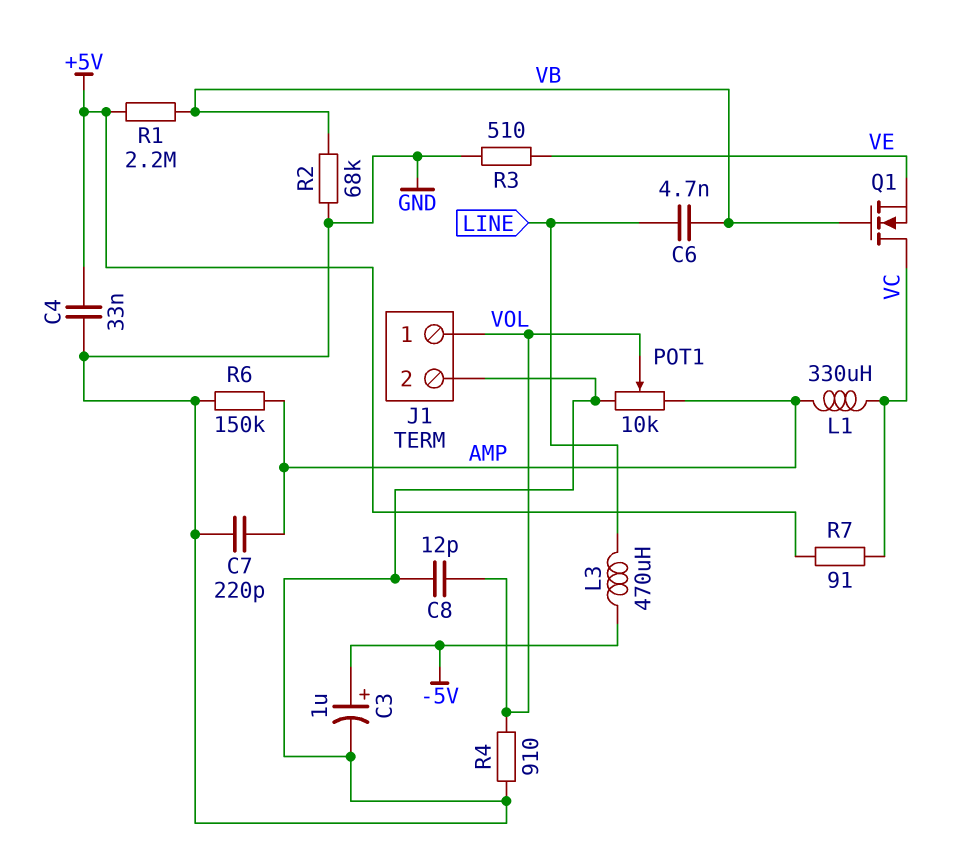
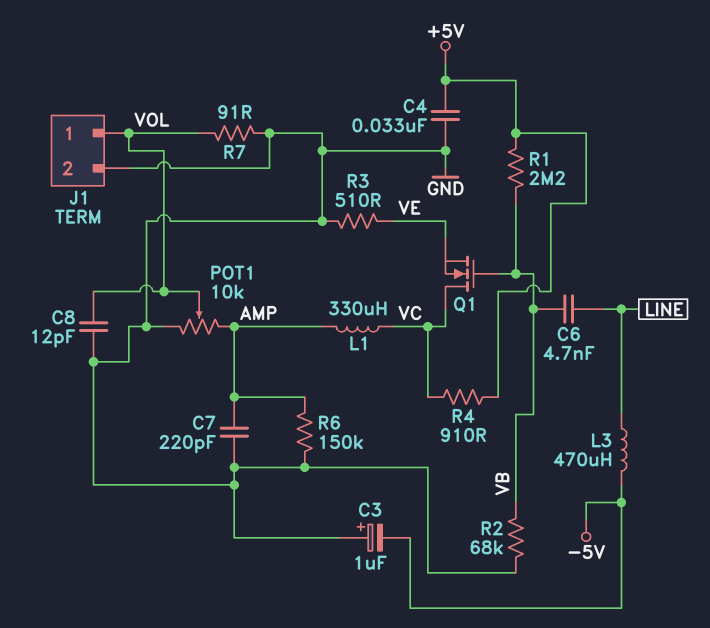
C3: 1uF (plus -5V, minus GND) -> 1uF (plus GND, minus -5V)
R4: 910 (GND, VOL) -> 910 (+5V, VC)
R7: 91 (+5V, VC) -> 91 (GND, VOL)

